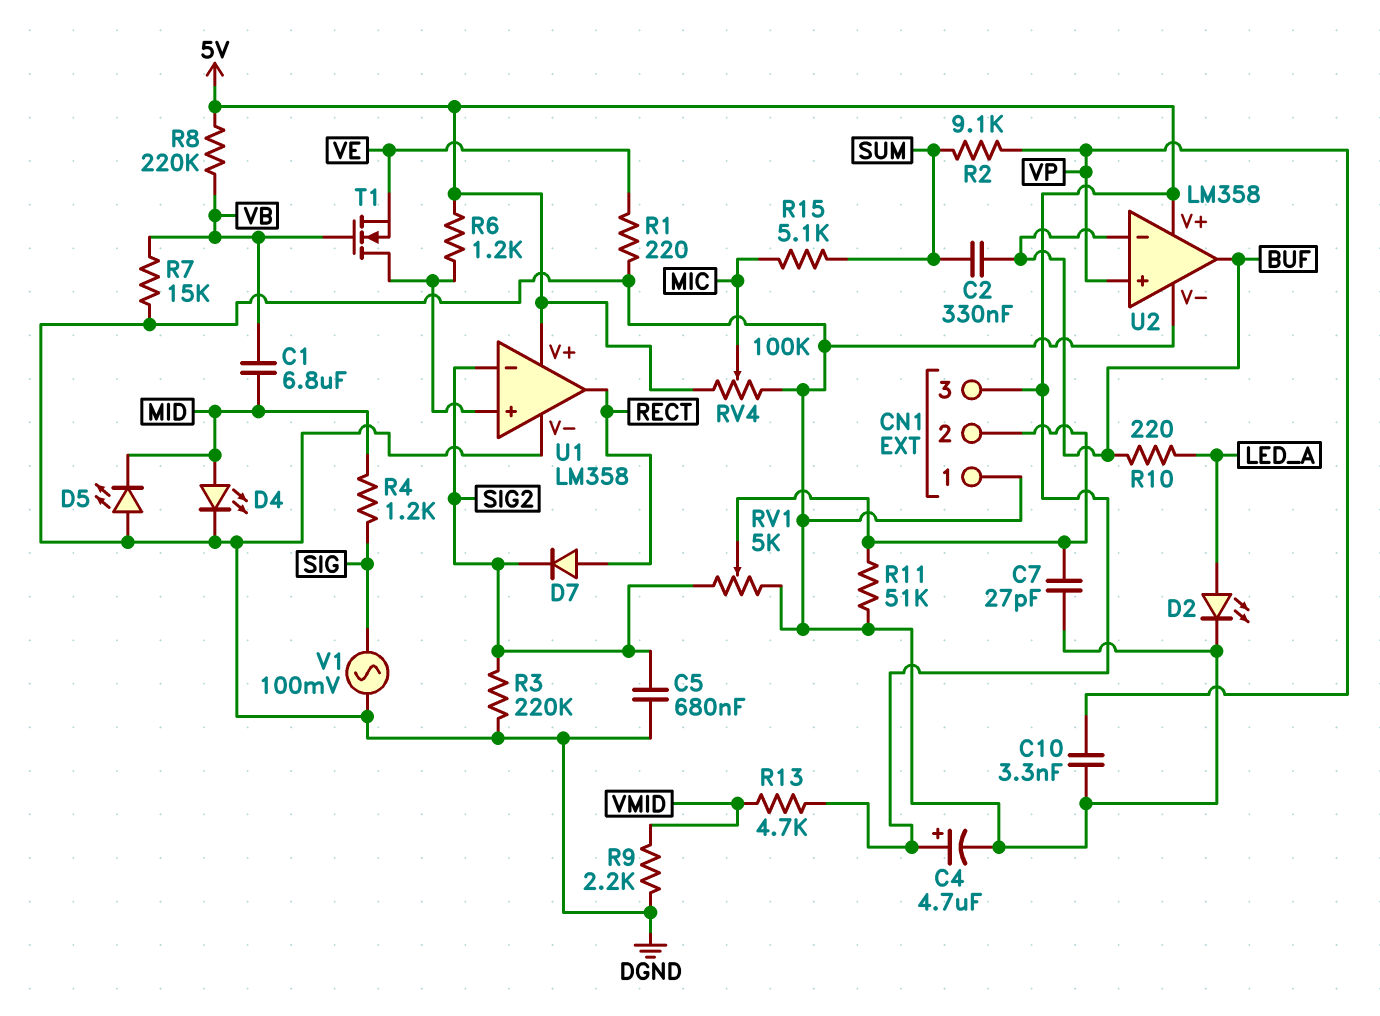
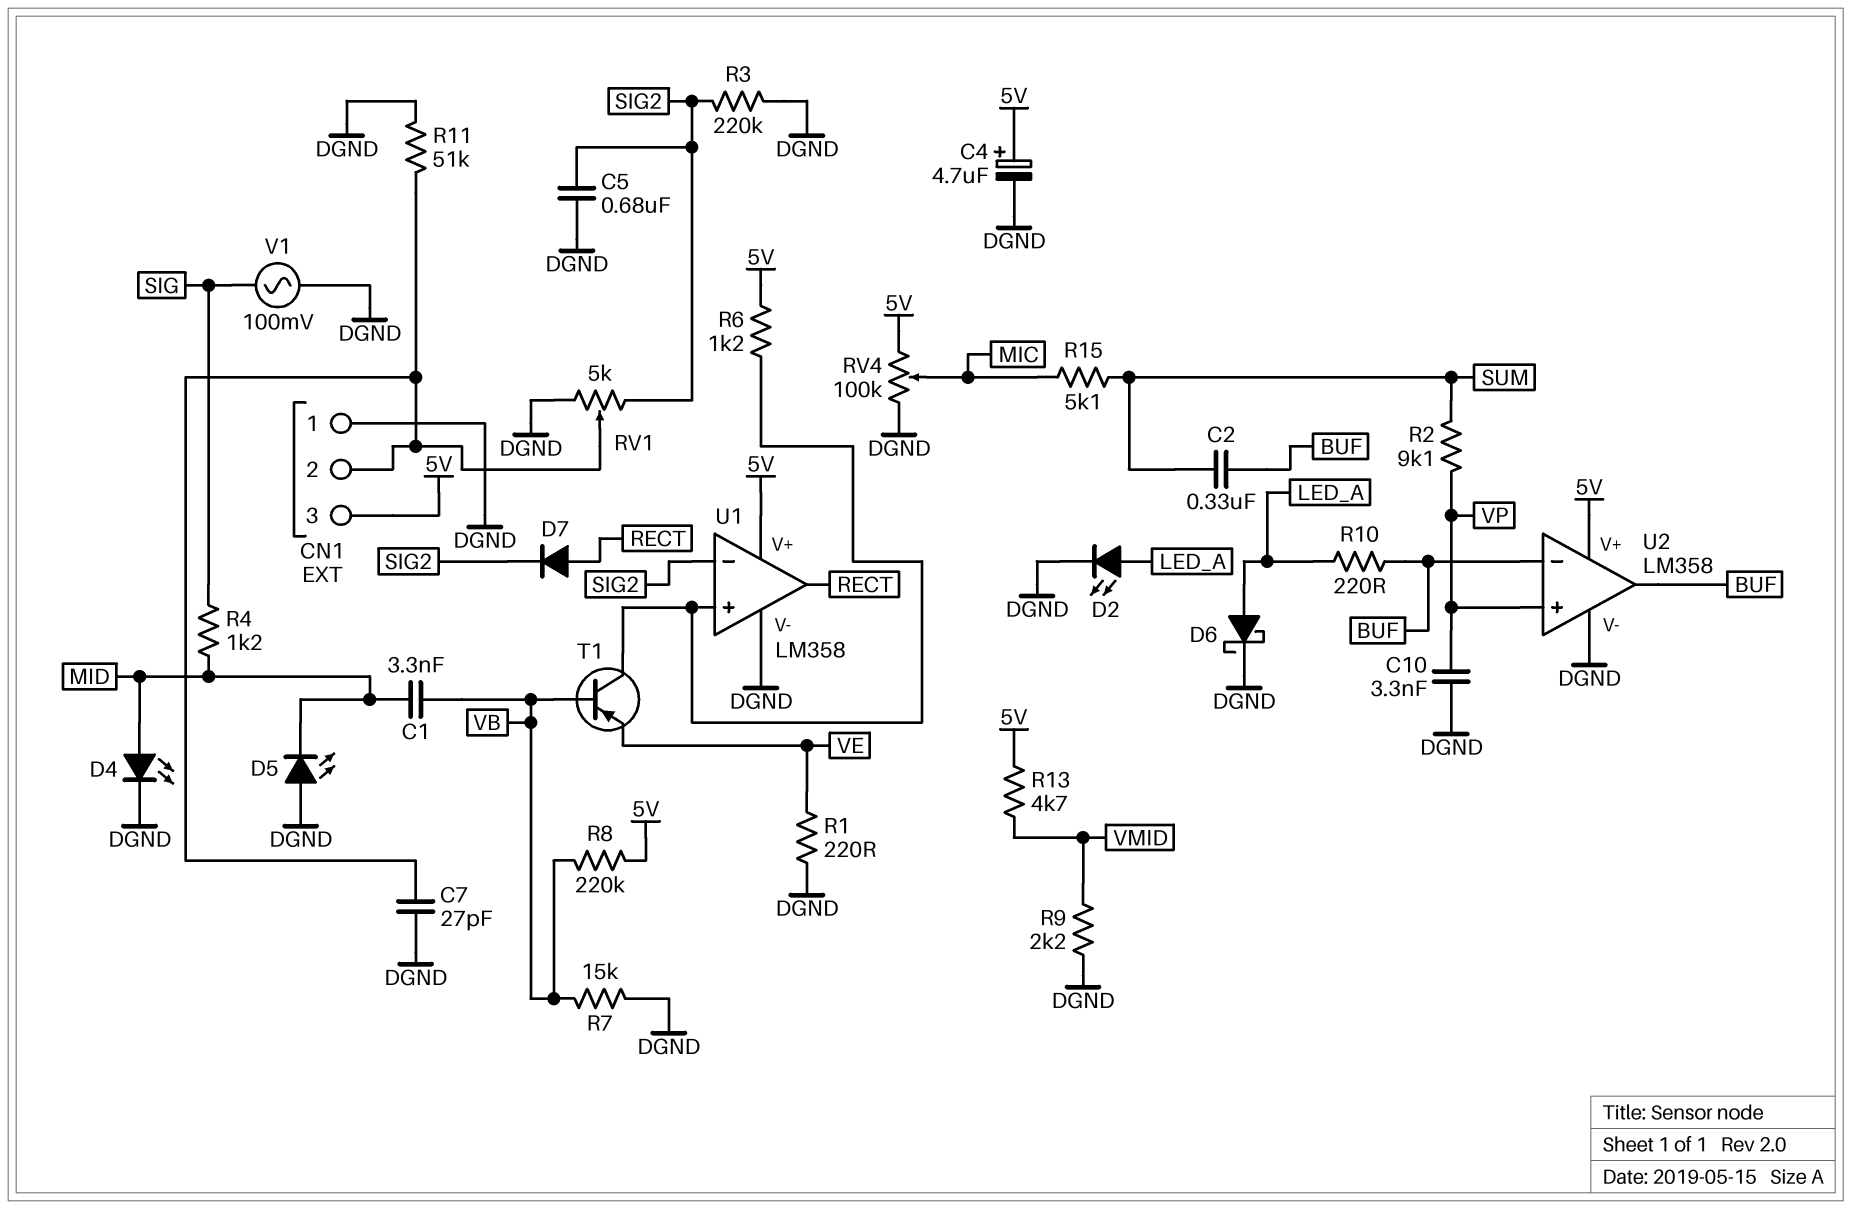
C1: 6.8uF (MID, VB) -> 3.3nF (MID, VB)
D6: none -> schottky (A LED_A, K DGND)
T1: NMOS (G VB, D U1/in+, S VE) -> PNP (B VB, C U1/in+, E VE)

